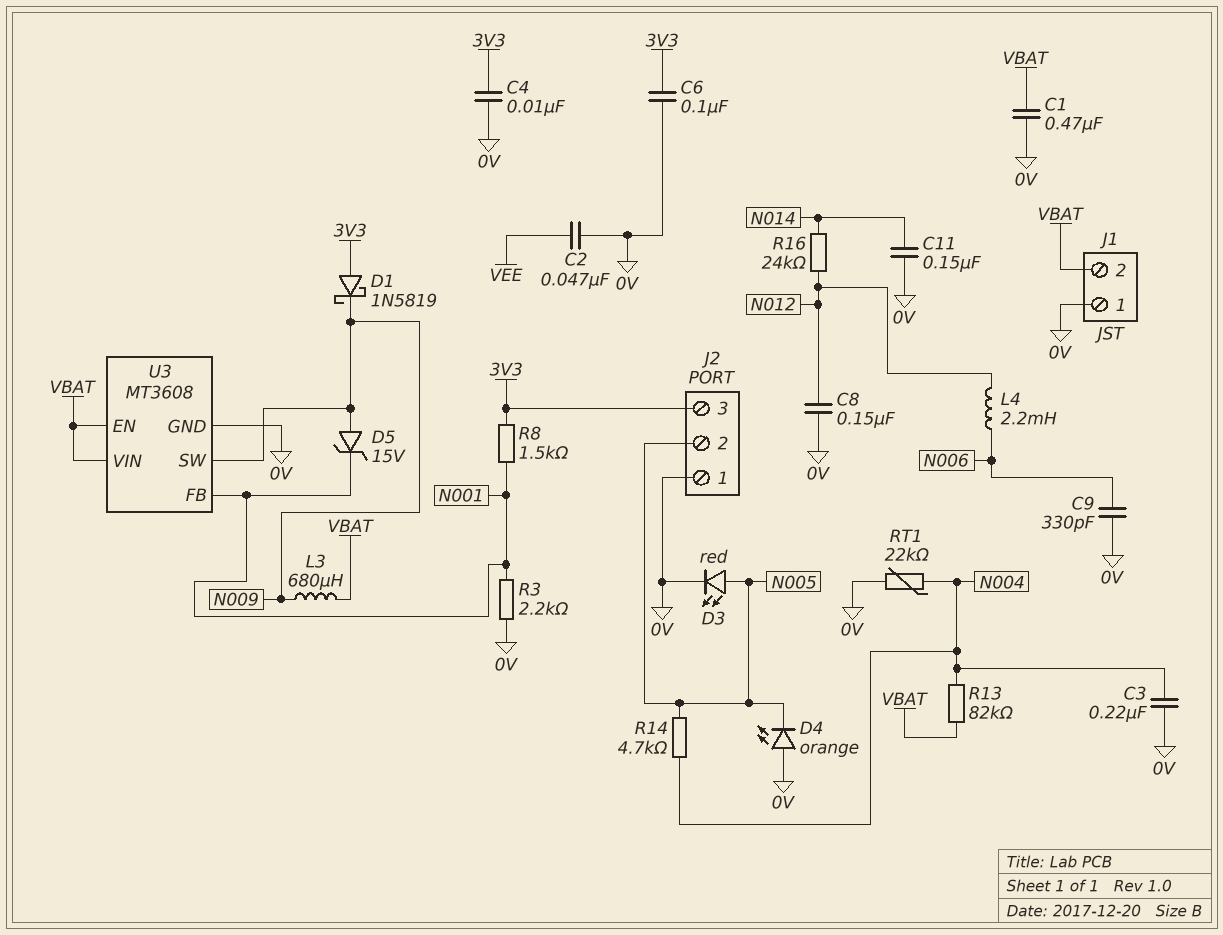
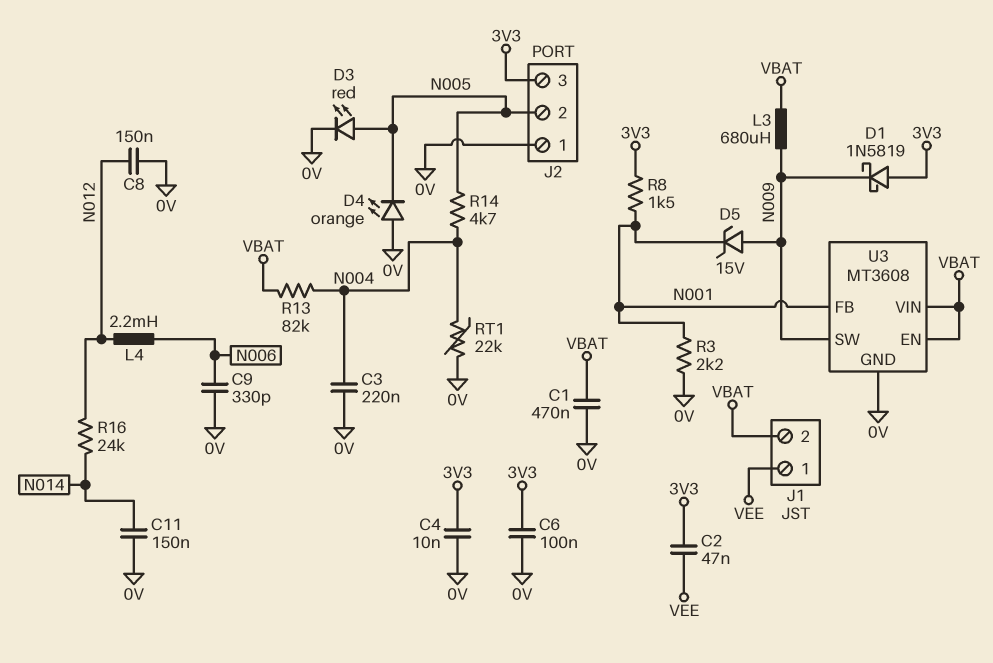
C2: 47nF (0V, VEE) -> 47nF (3V3, VEE)
J1 pin 1: 0V -> VEE

